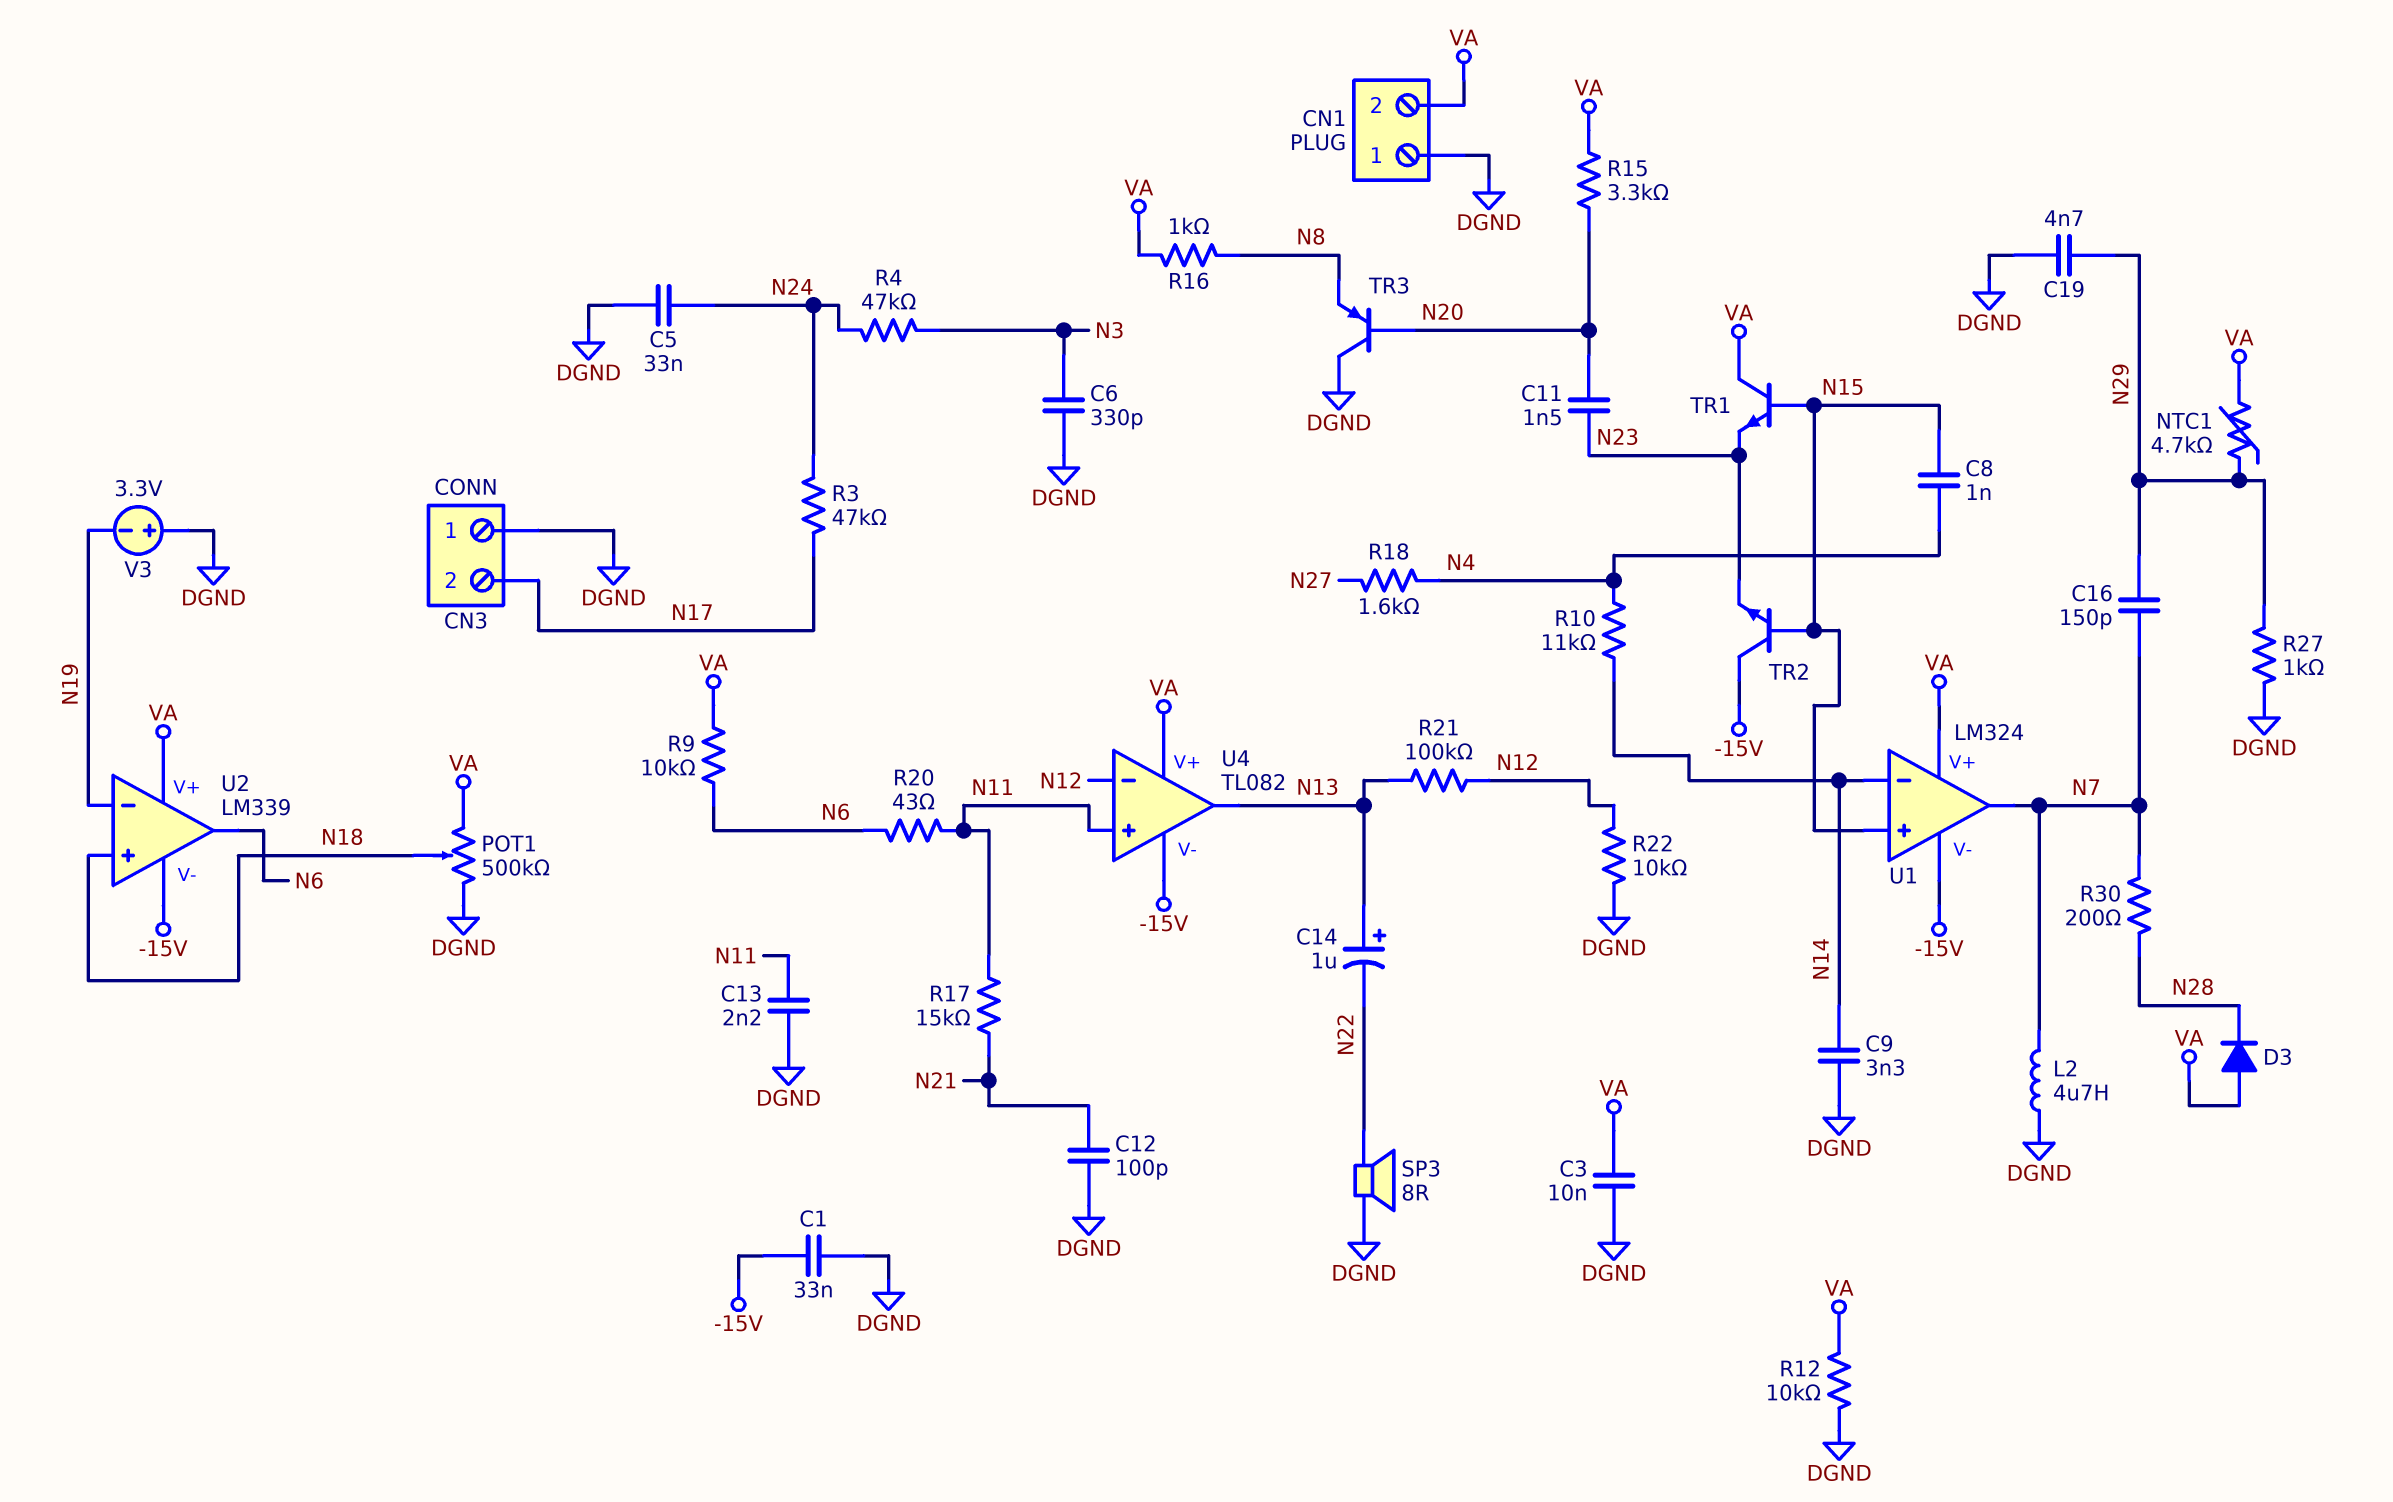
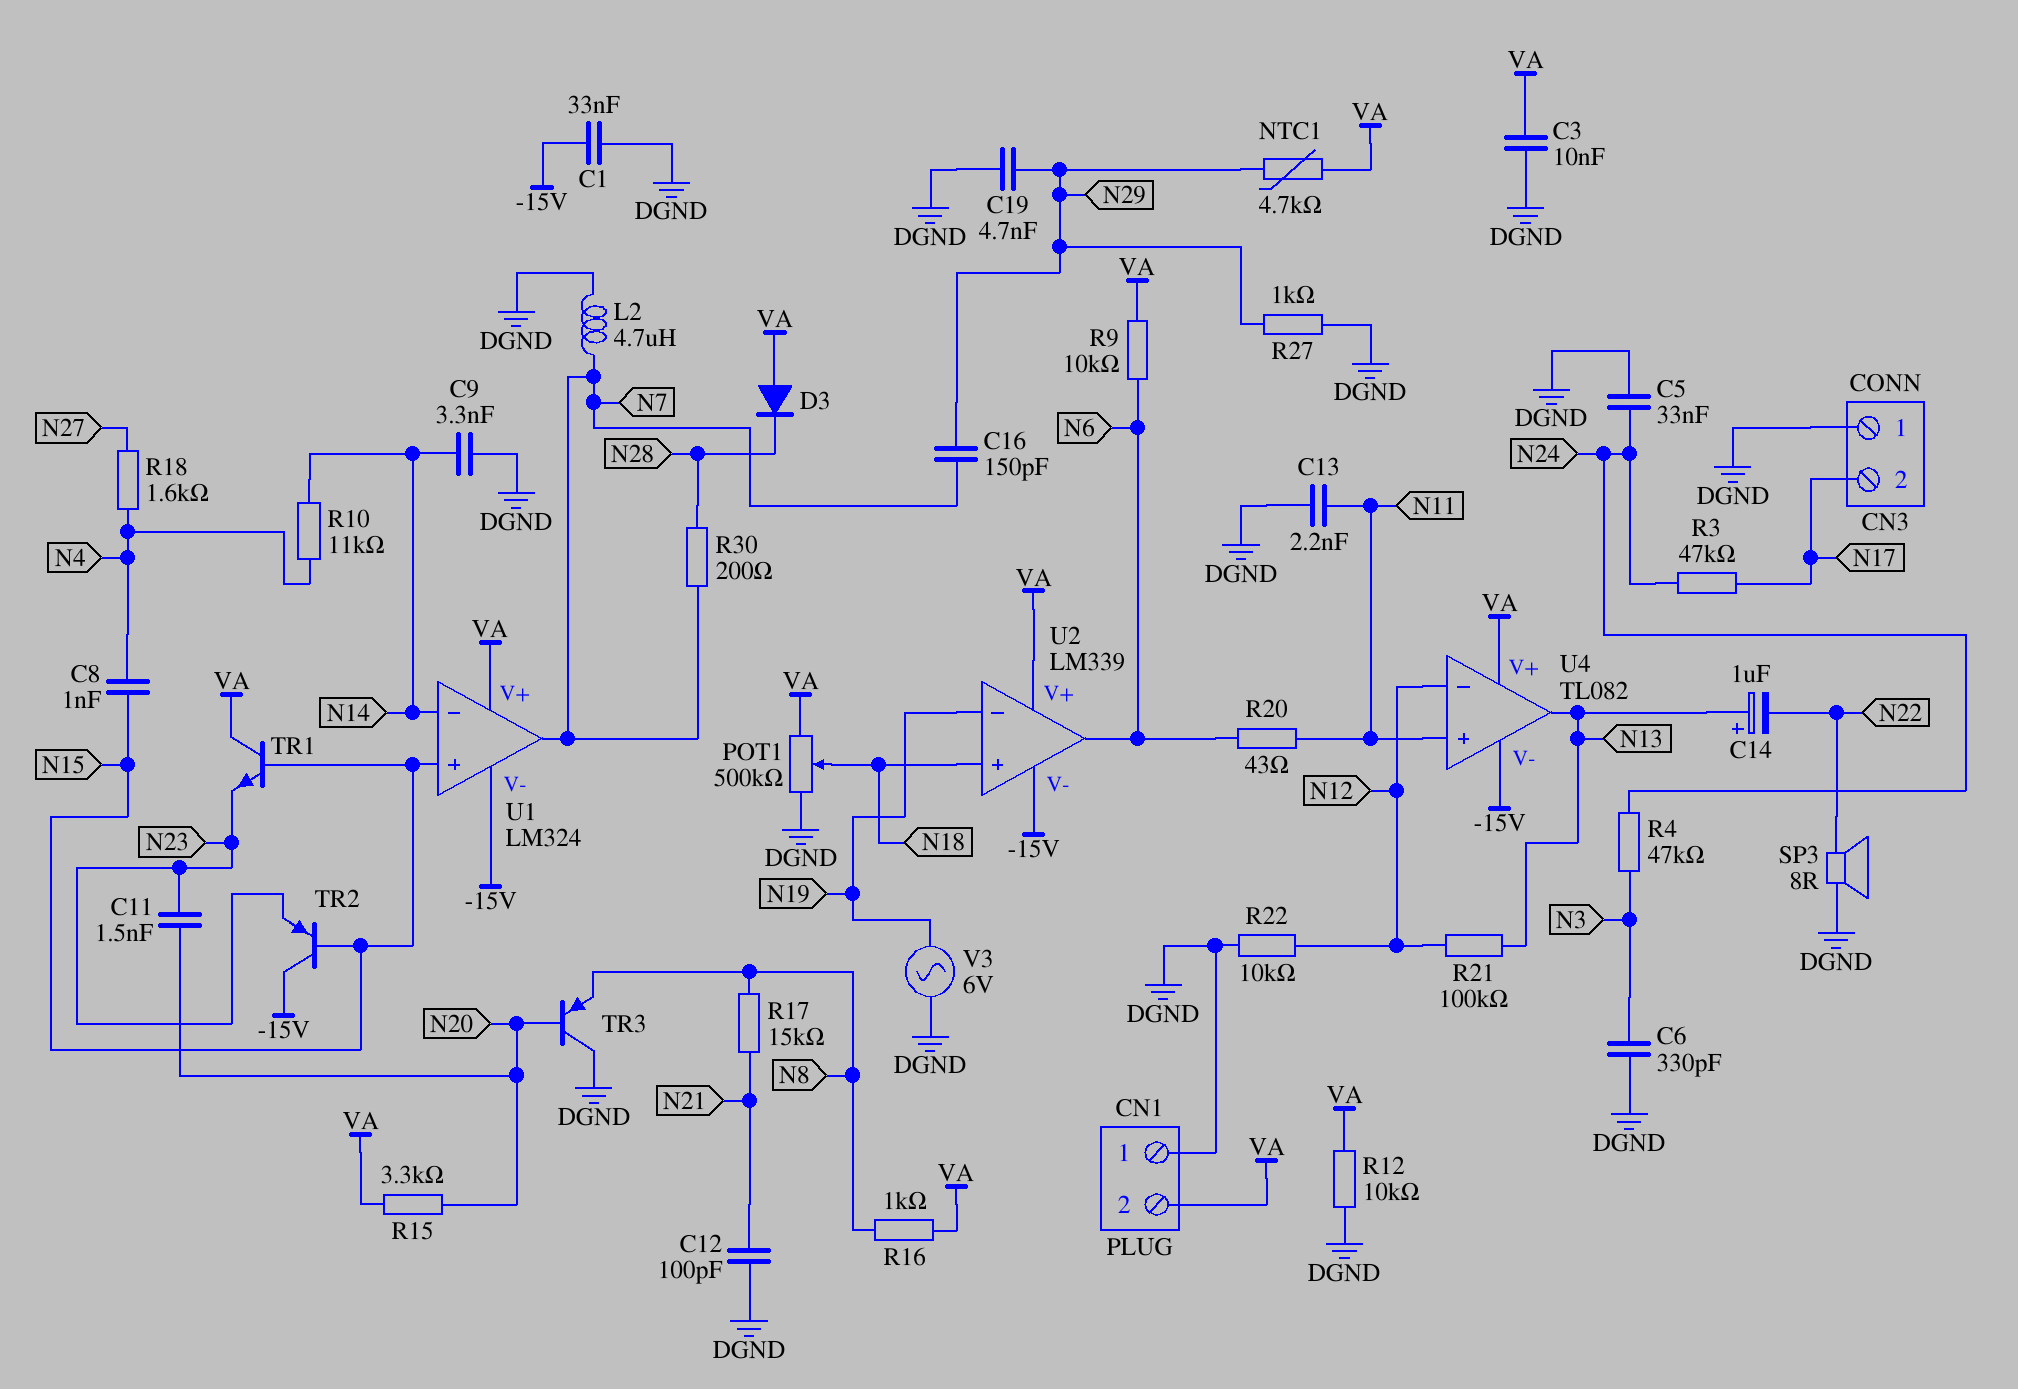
R17: 15k (N11, N21) -> 15k (N8, N21)
TR2: NPN (B N15, C -15V, E N23) -> PNP (B N15, C -15V, E N23)
V3: 3.3V (plus DGND, minus N19) -> AC 6V (DGND, N19)

